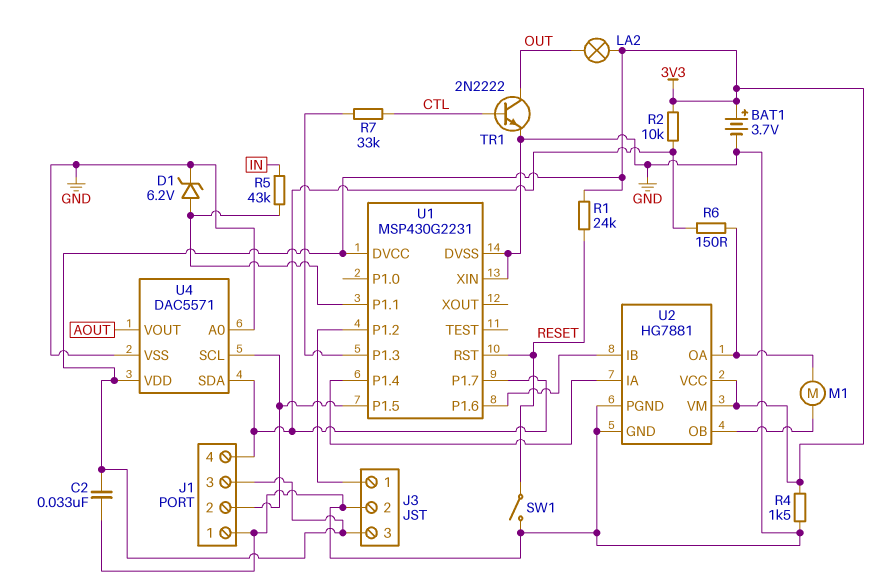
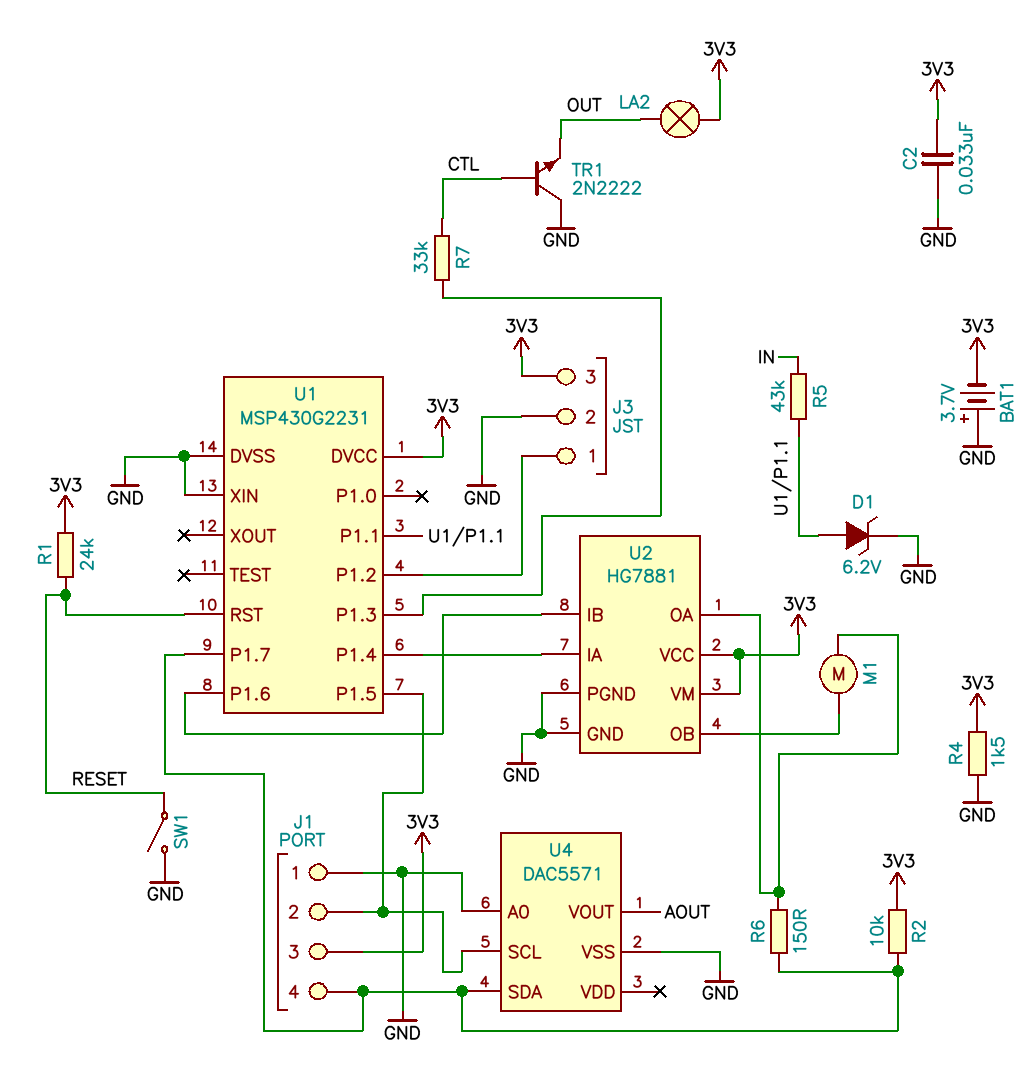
BAT1: 3.7V (plus 3V3, minus GND) -> 3.7V (plus GND, minus 3V3)
TR1: NPN 2N2222 (B CTL, C OUT, E GND) -> NPN 2N2222 (B CTL, C GND, E OUT)
U4 pin VDD: 3V3 -> none

